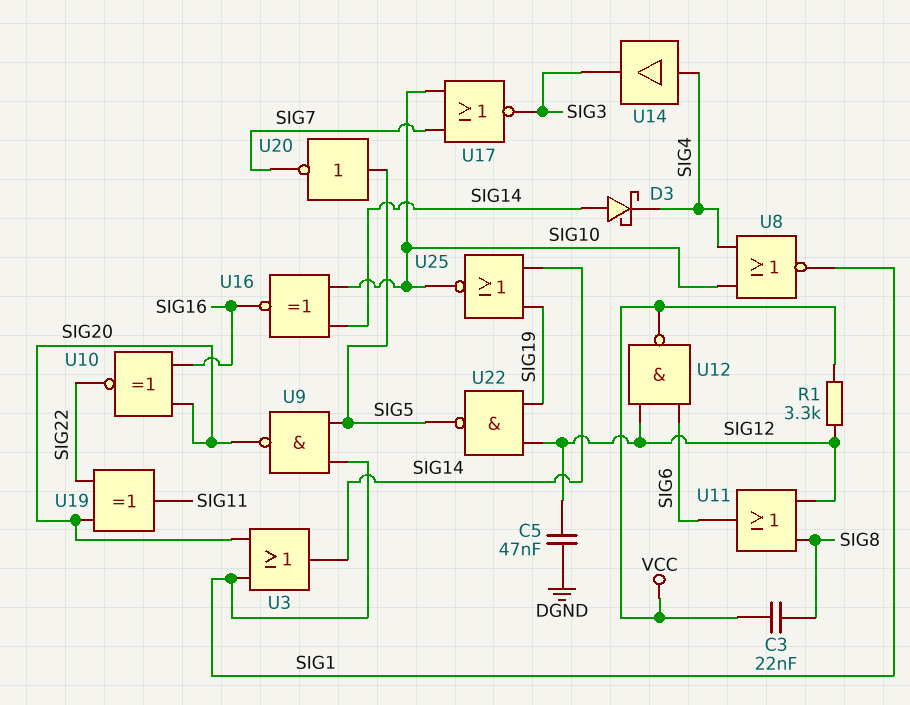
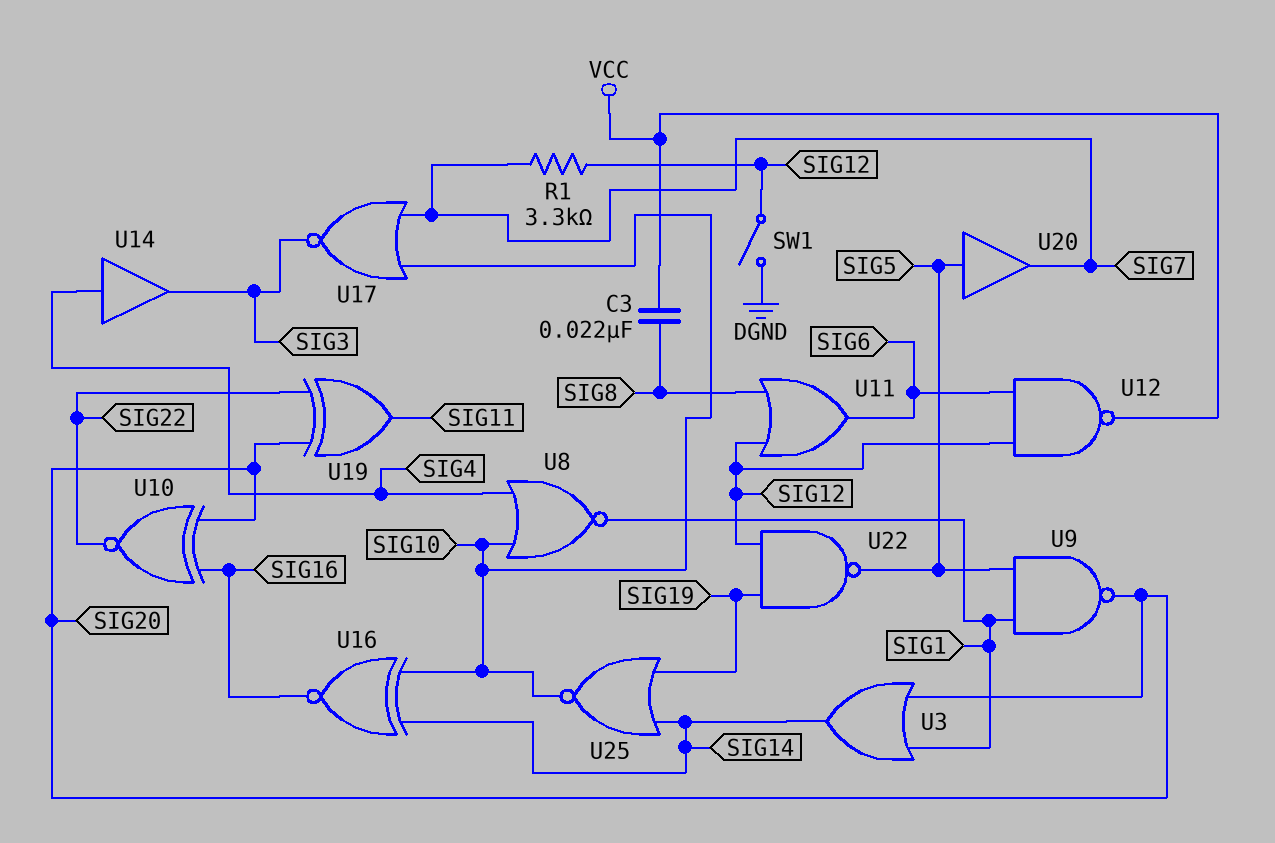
C5: 47nF (DGND, SIG12) -> none
D3: schottky (A SIG14, K SIG4) -> none
R1: 3.3k (SIG12, VCC) -> 3.3k (SIG7, SIG12)
SW1: none -> switch (DGND, SIG12)
U20: NOT (in SIG5, out SIG7) -> buffer (in SIG5, out SIG7)

